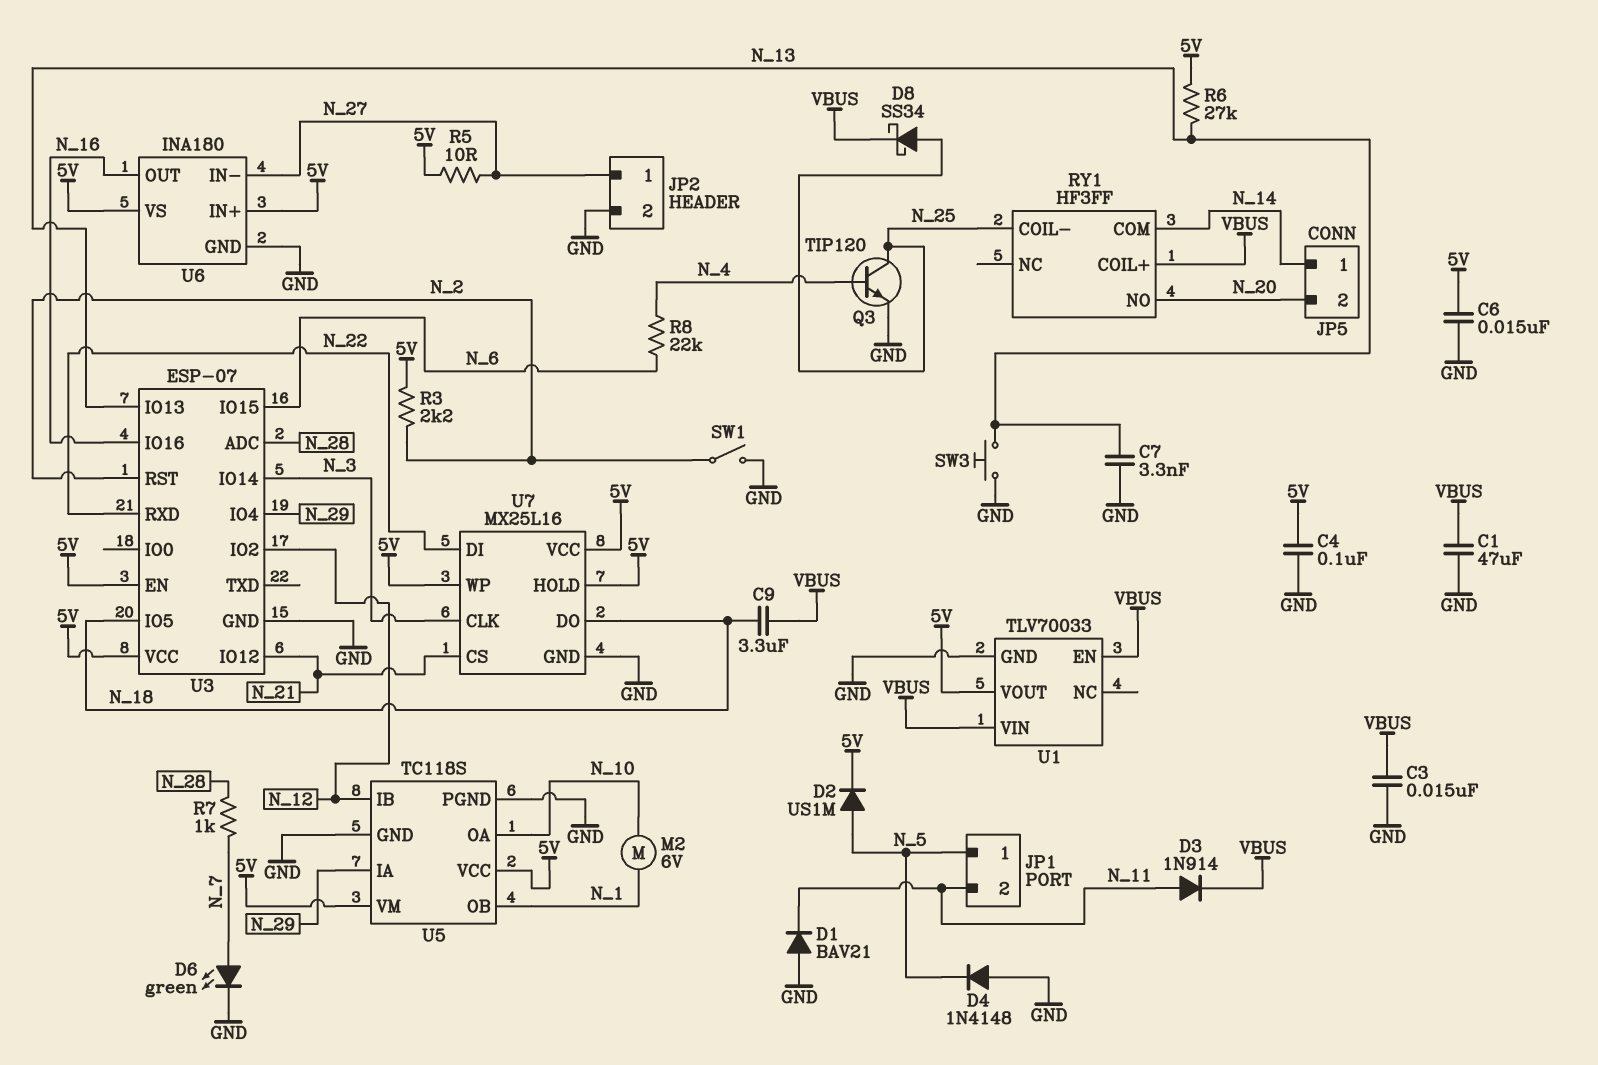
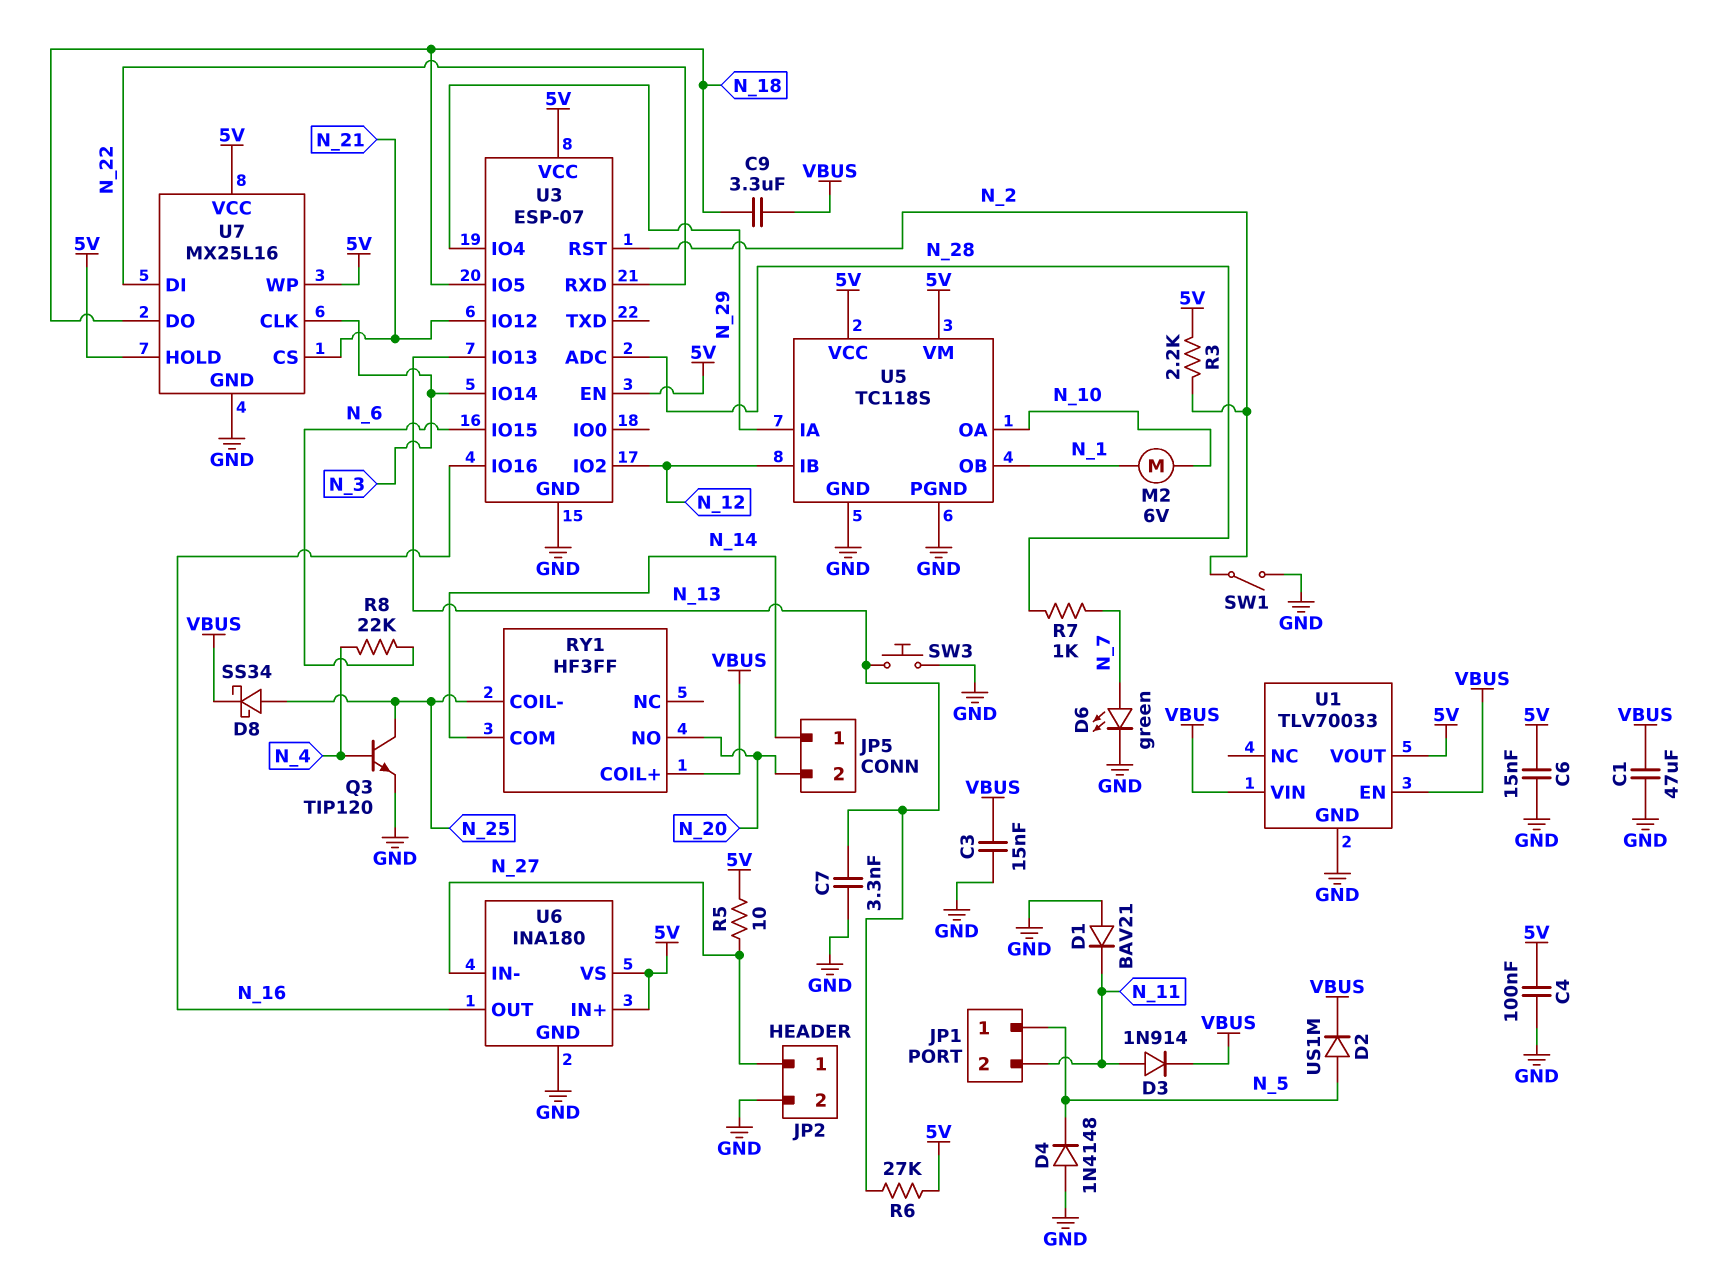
D2: diode US1M (A N_5, K 5V) -> diode US1M (A N_5, K VBUS)

